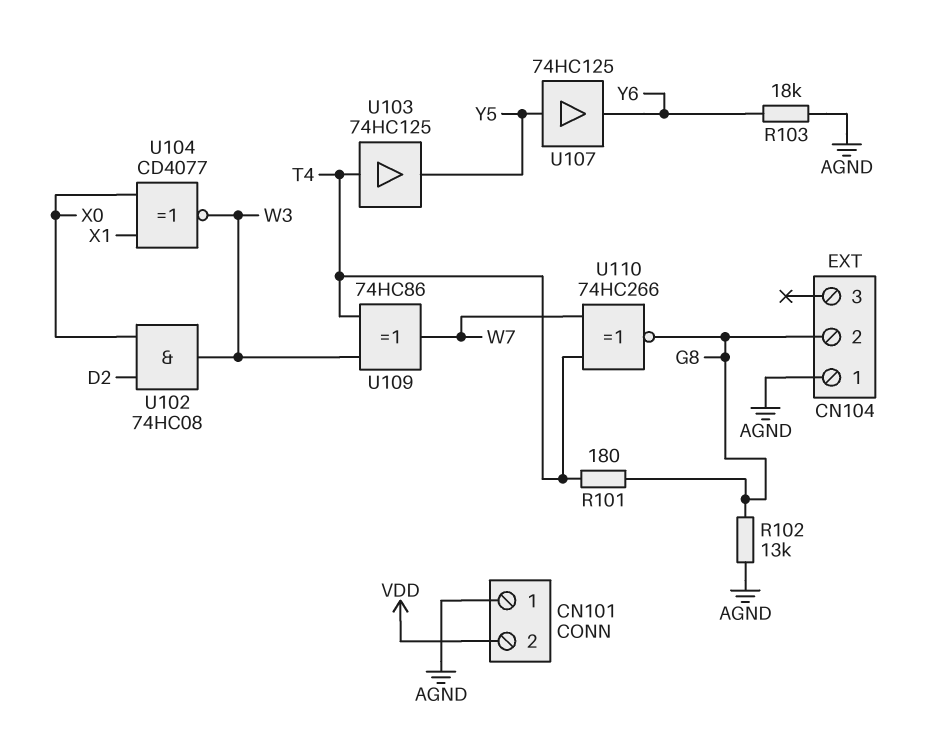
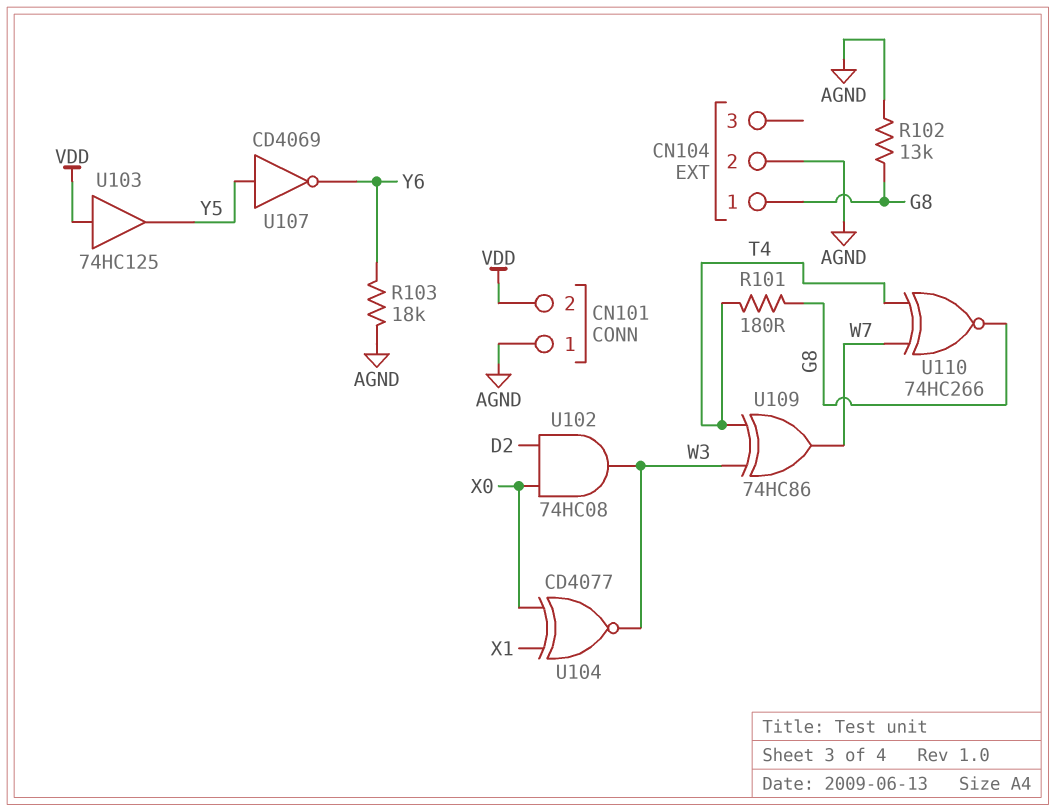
CN104 pin 1: AGND -> G8
CN104 pin 2: G8 -> AGND
U103: buffer 74HC125 (in T4, out Y5) -> buffer 74HC125 (in VDD, out Y5)
U107: buffer 74HC125 (in Y5, out Y6) -> NOT CD4069 (in Y5, out Y6)

